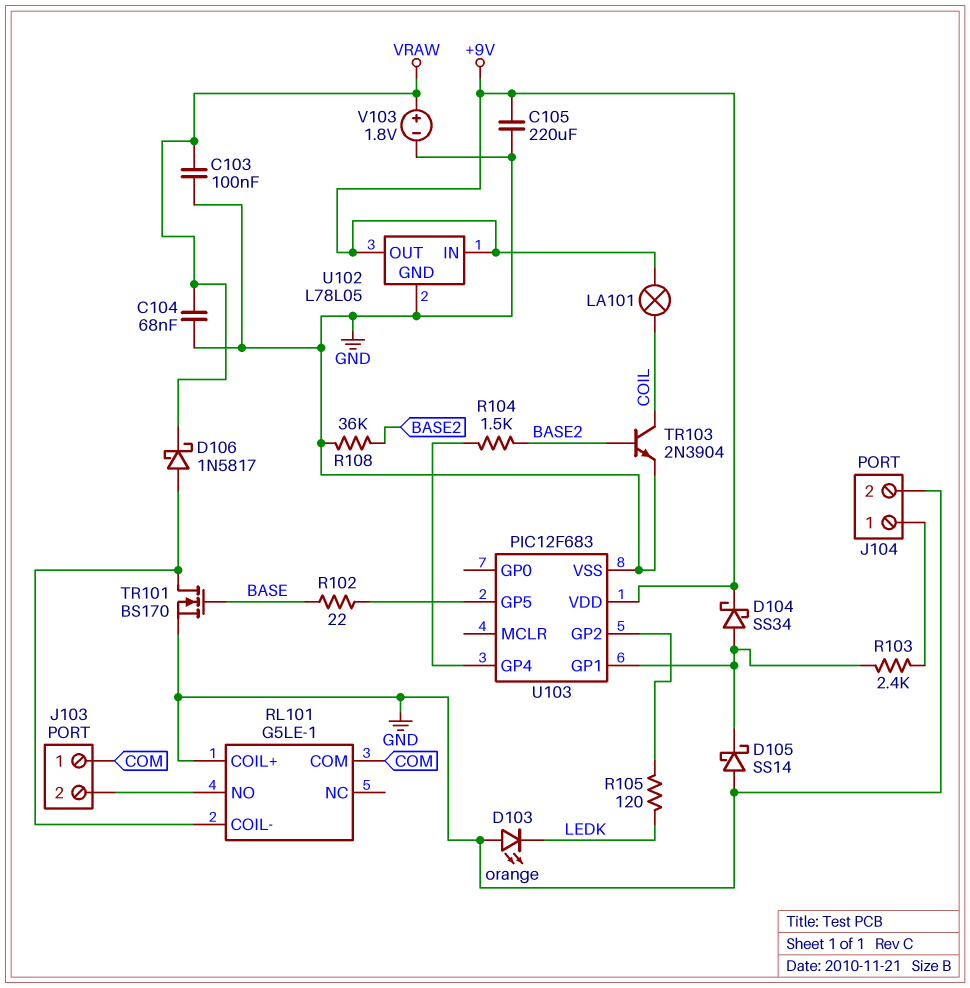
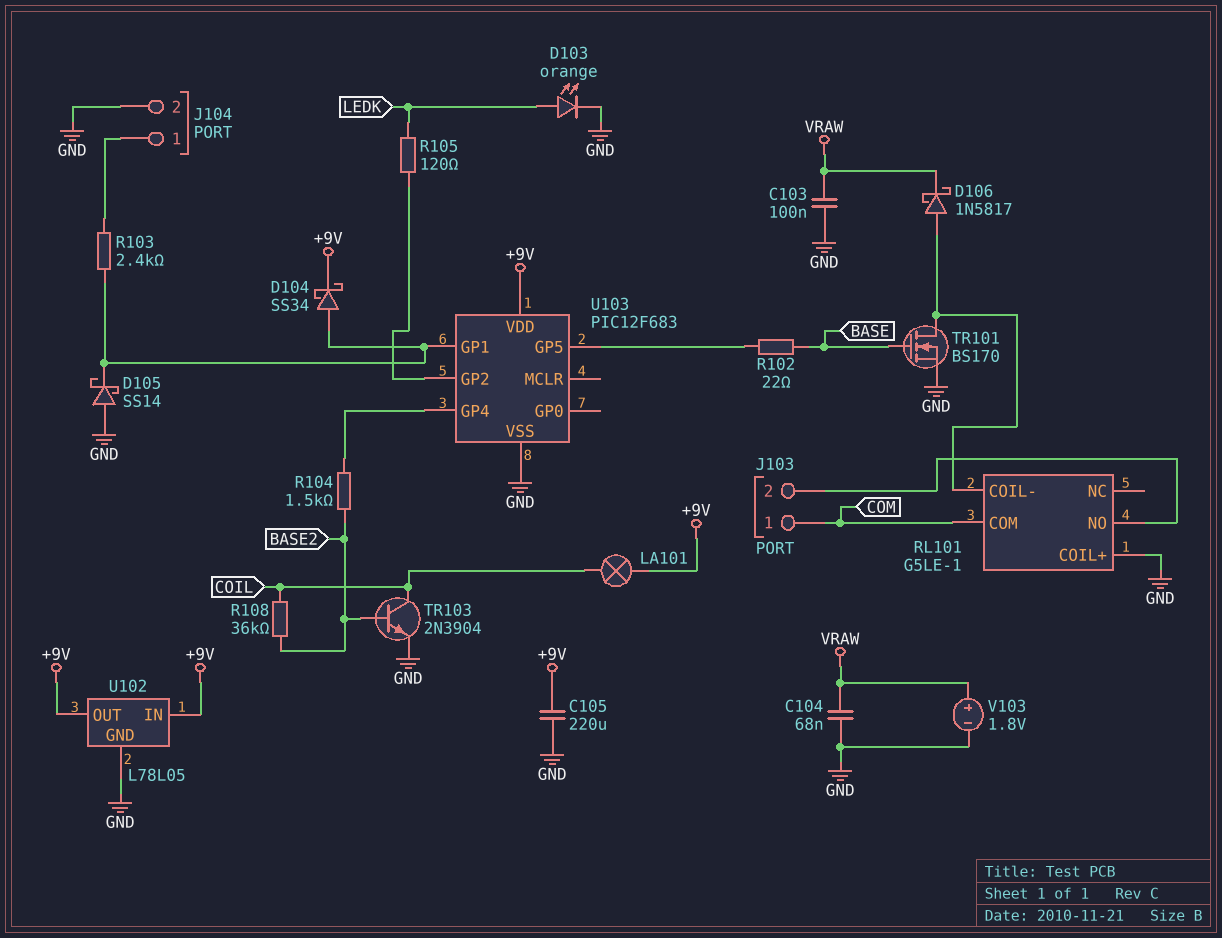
D103: LED orange (A GND, K LEDK) -> LED orange (A LEDK, K GND)
R108: 36k (BASE2, GND) -> 36k (BASE2, COIL)

